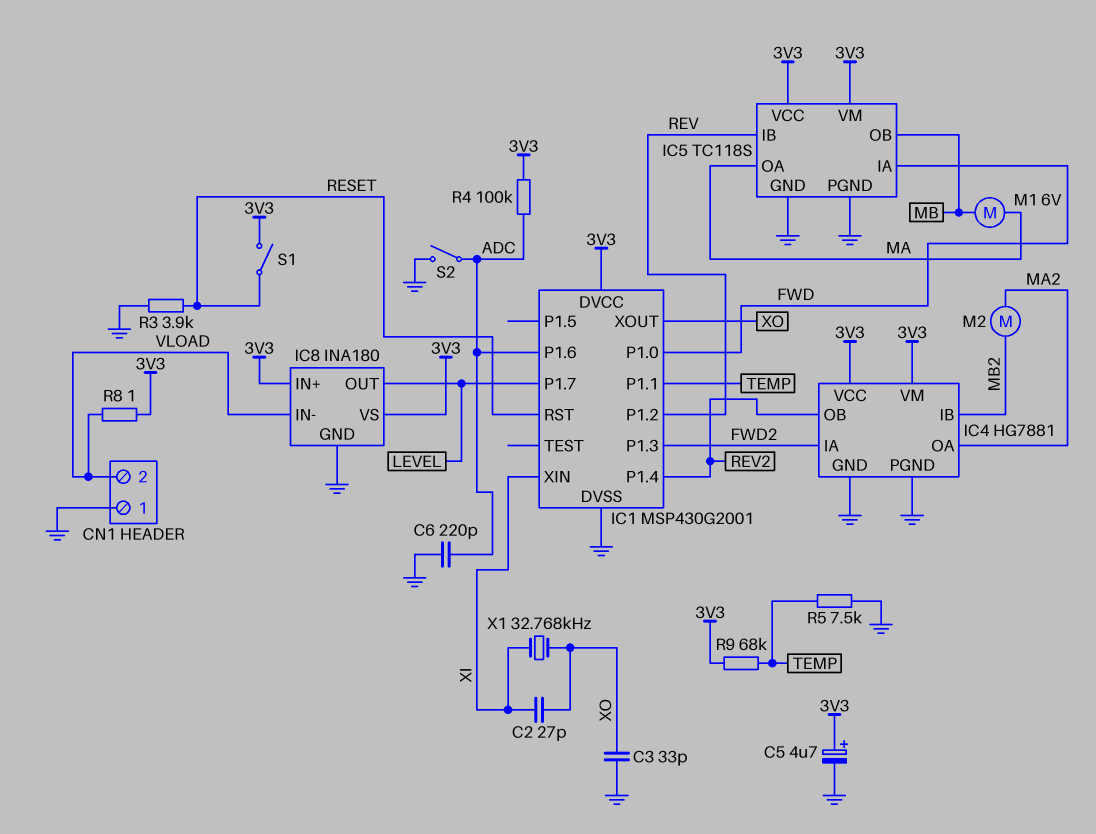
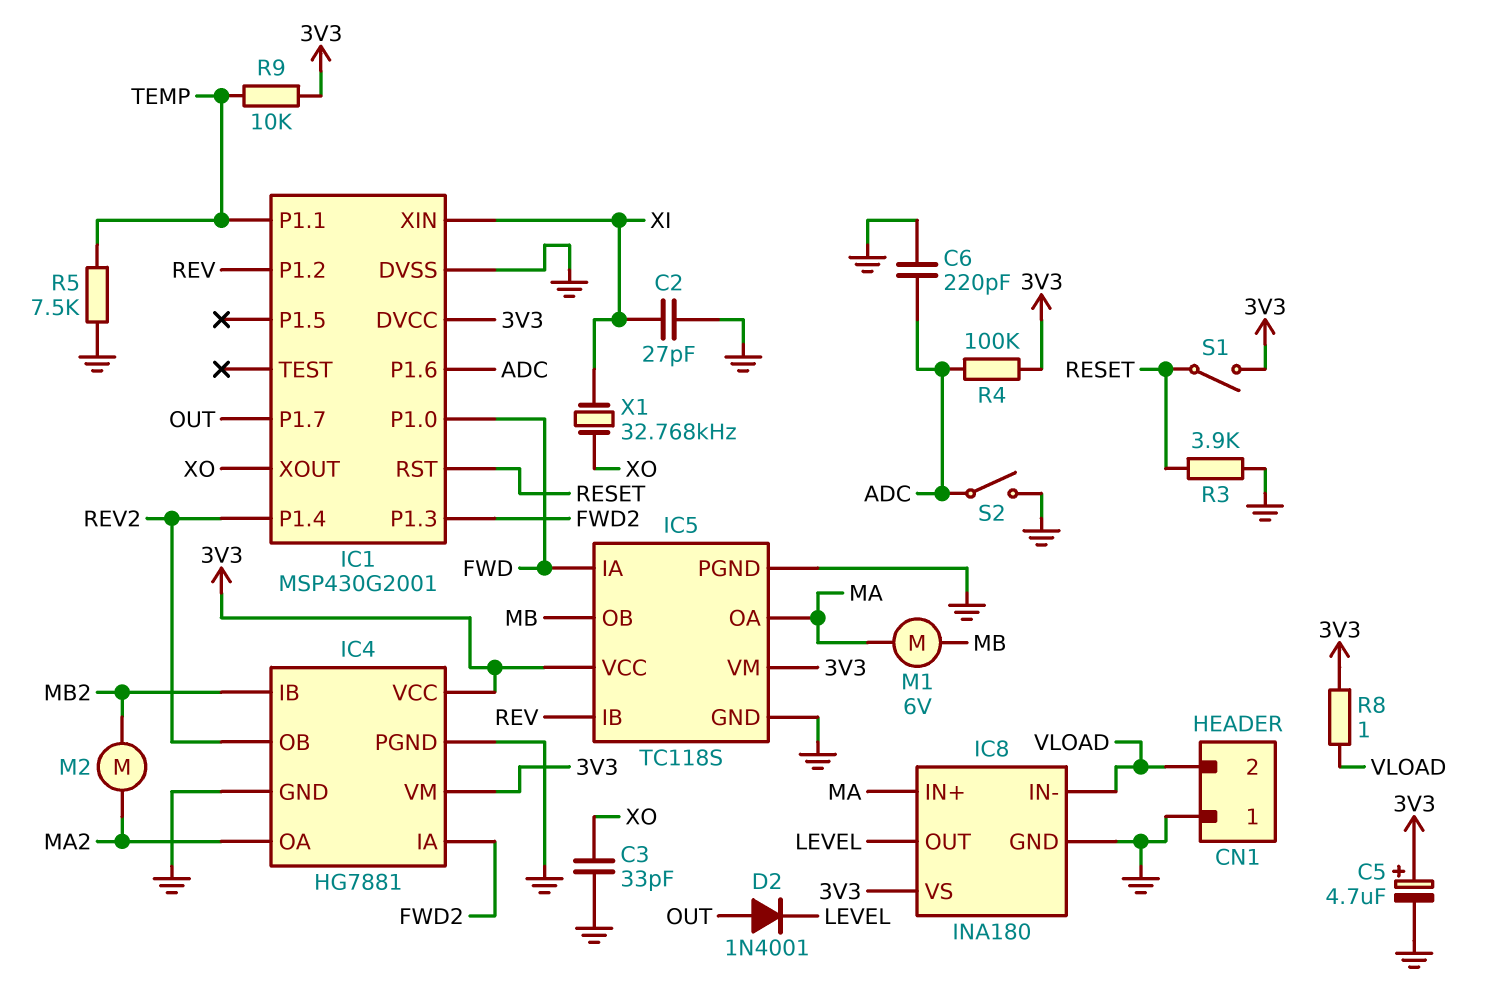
C2: 27pF (XI, XO) -> 27pF (GND, XI)
D2: none -> diode 1N4001 (A OUT, K LEVEL)
IC1 pin P1.7: LEVEL -> OUT
IC8 pin IN+: 3V3 -> MA
R9: 68k (3V3, TEMP) -> 10k (3V3, TEMP)

